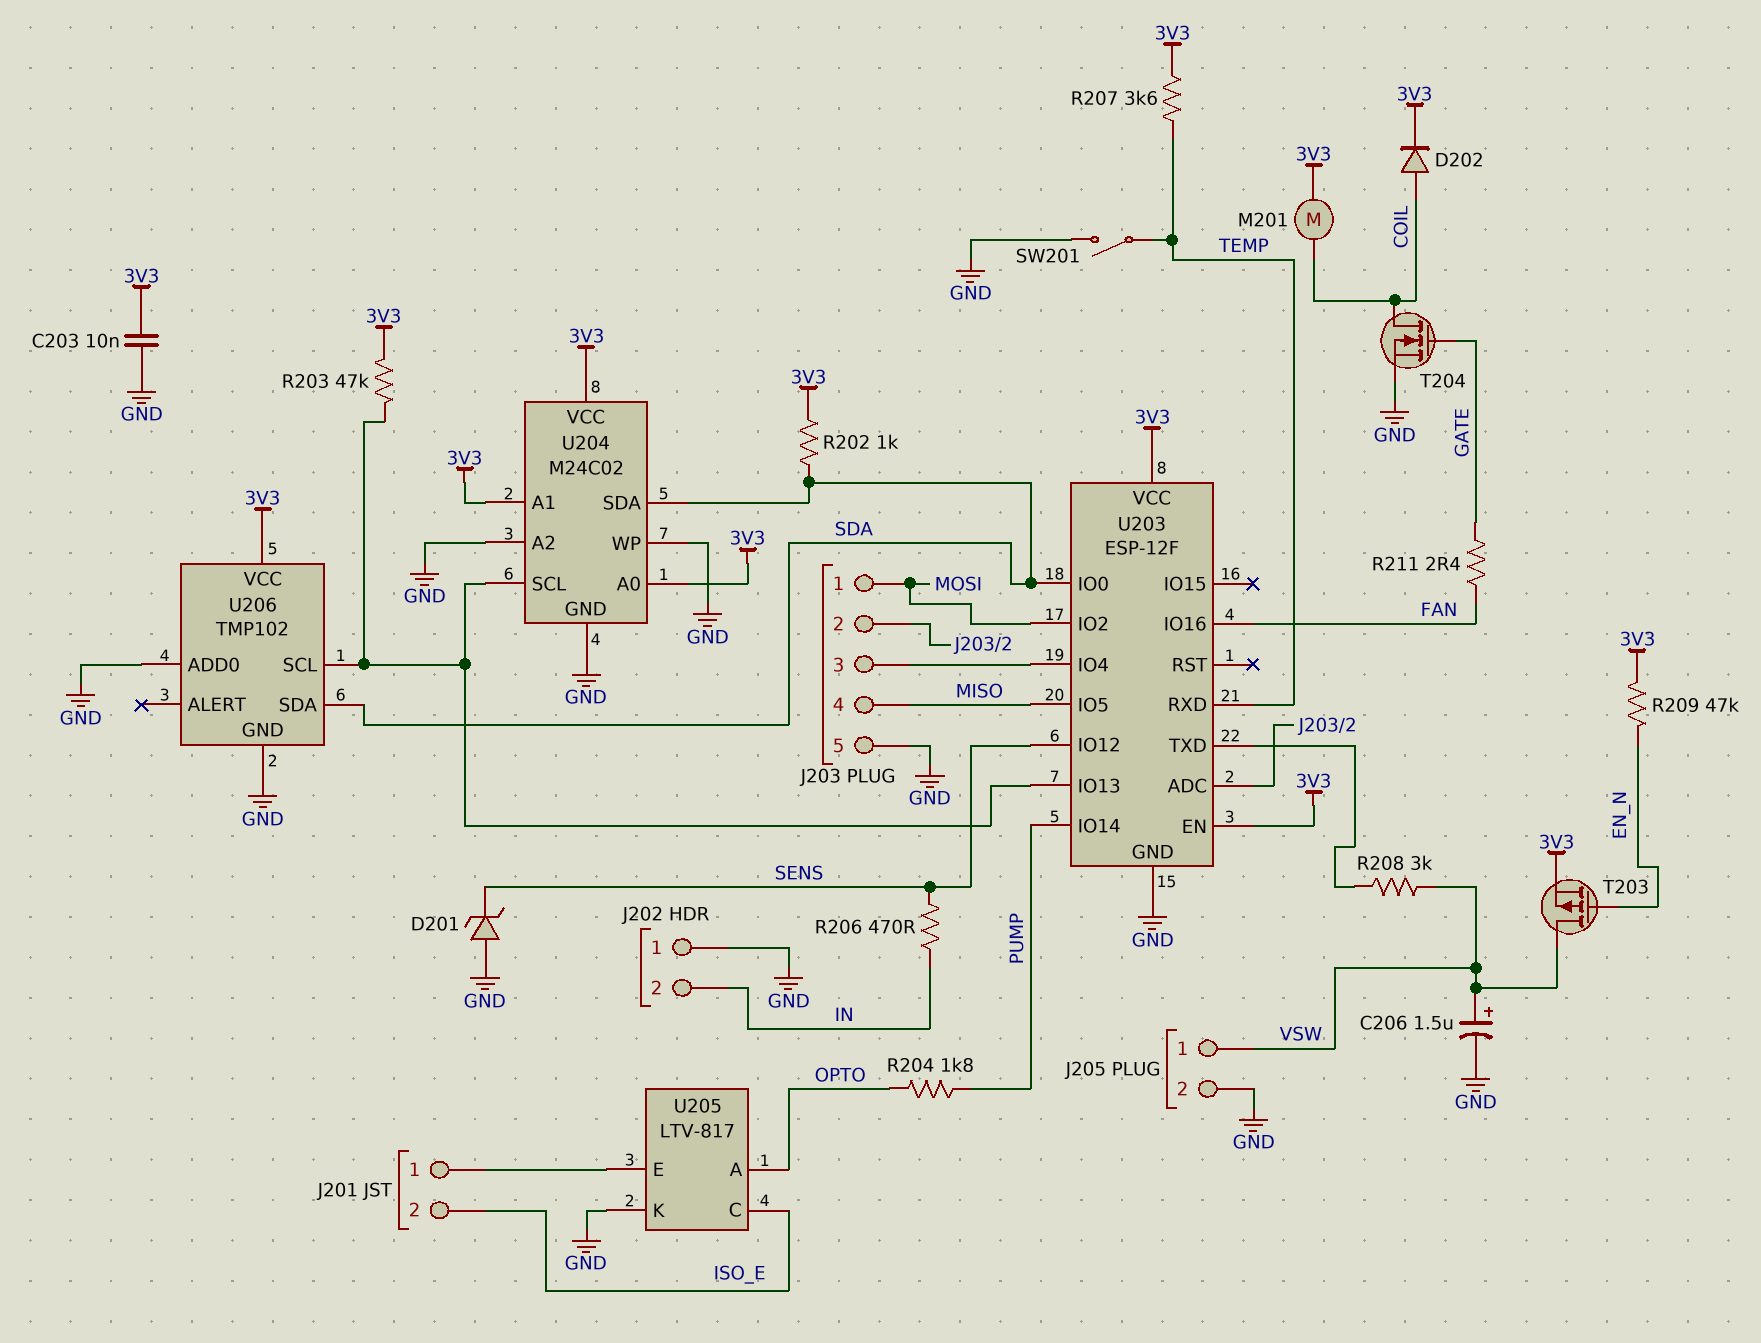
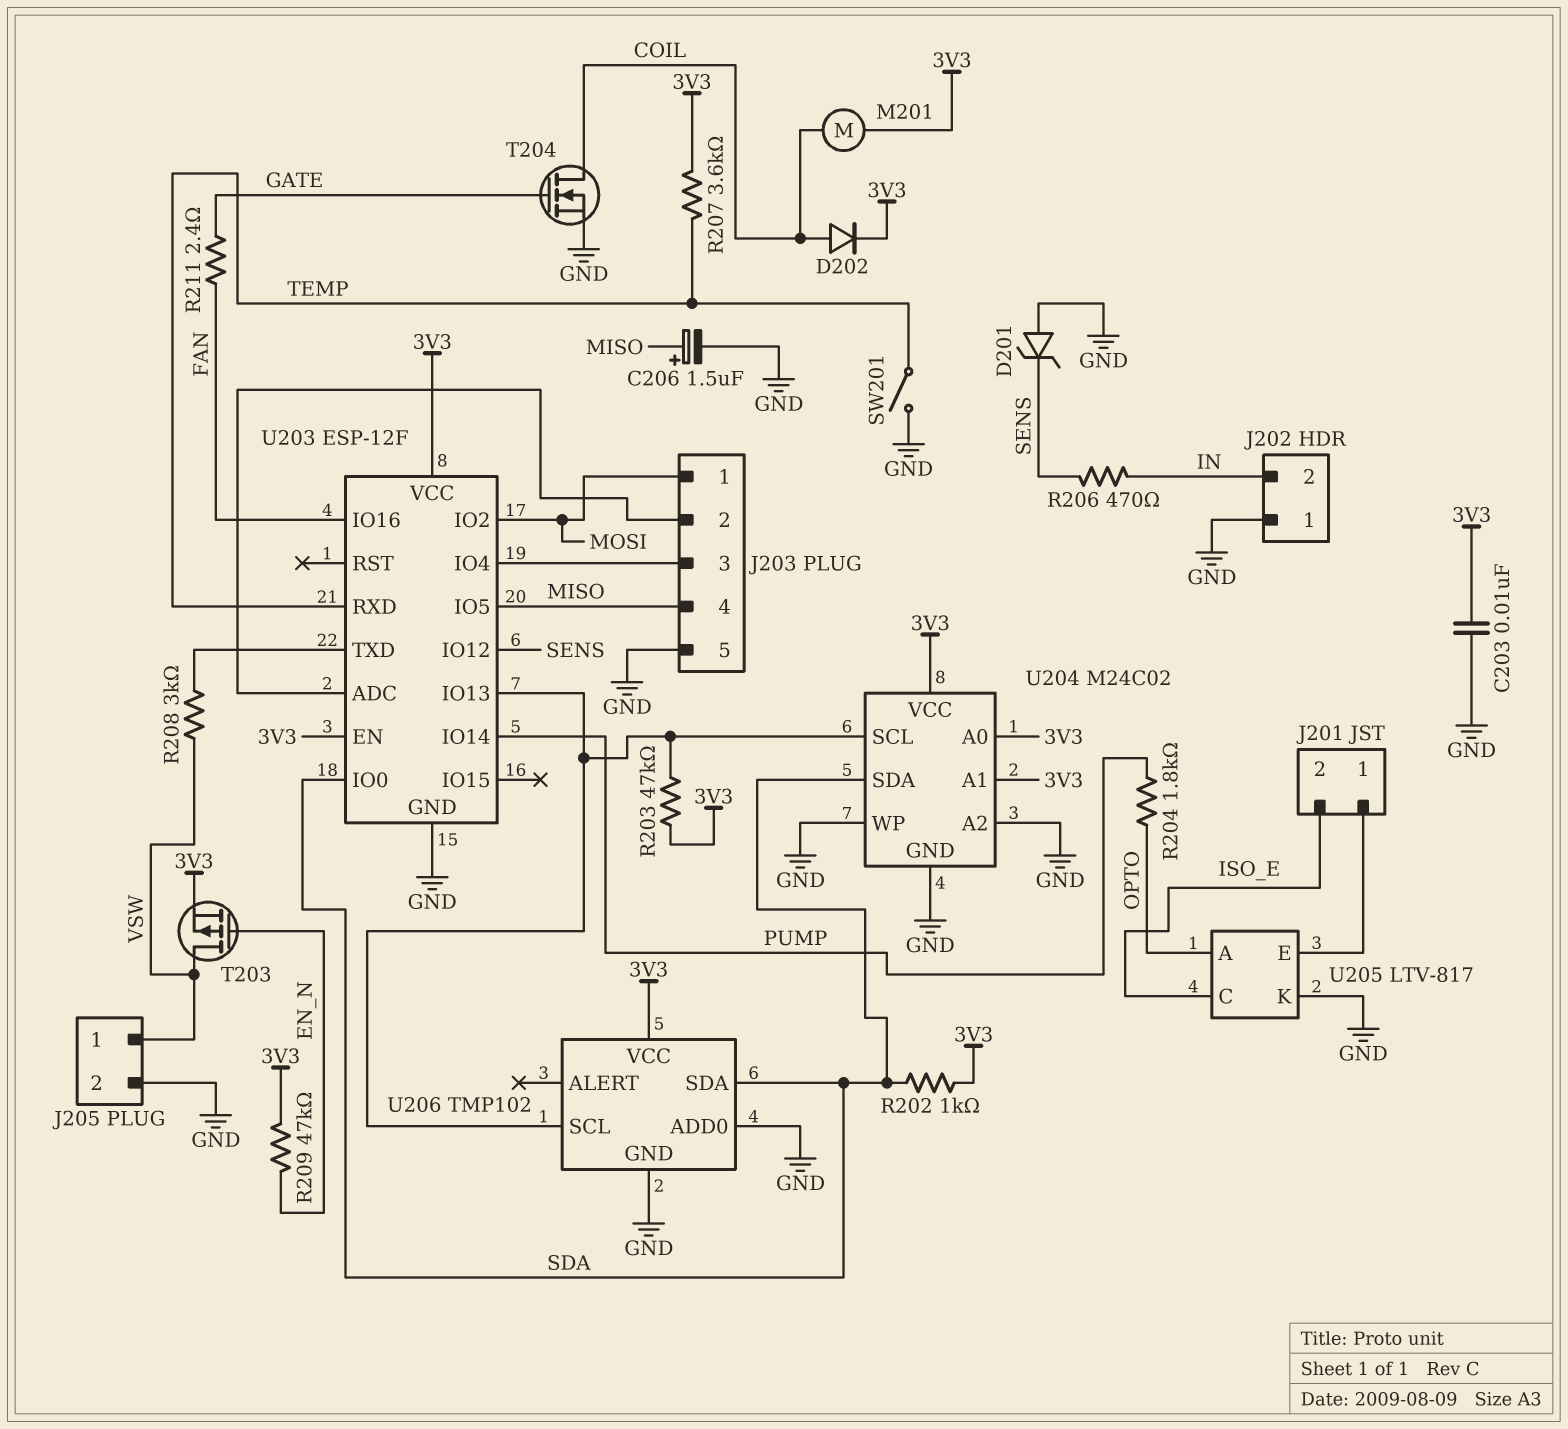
C206: 1.5uF (plus VSW, minus GND) -> 1.5uF (plus MISO, minus GND)

